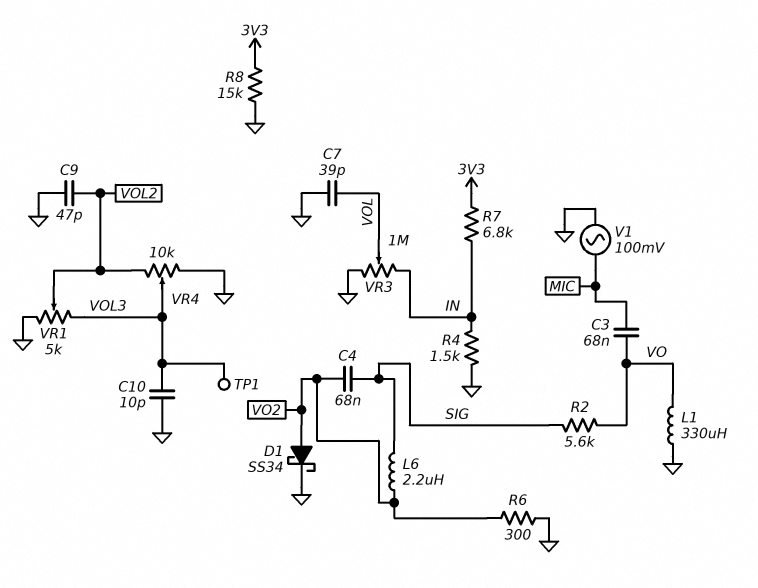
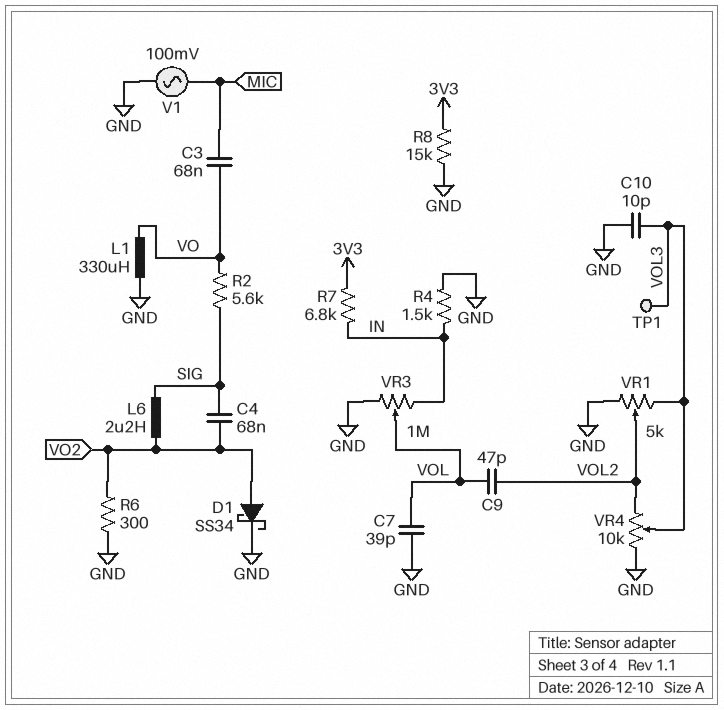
C9: 47pF (GND, VOL2) -> 47pF (VOL, VOL2)

